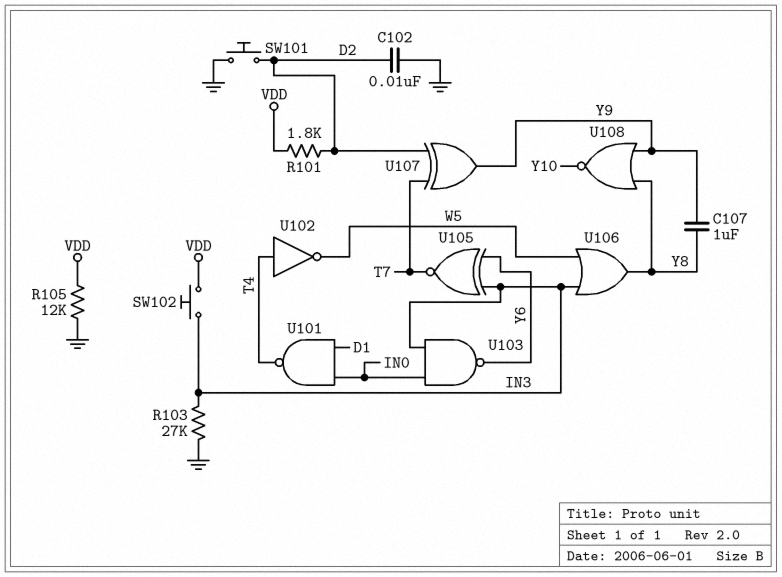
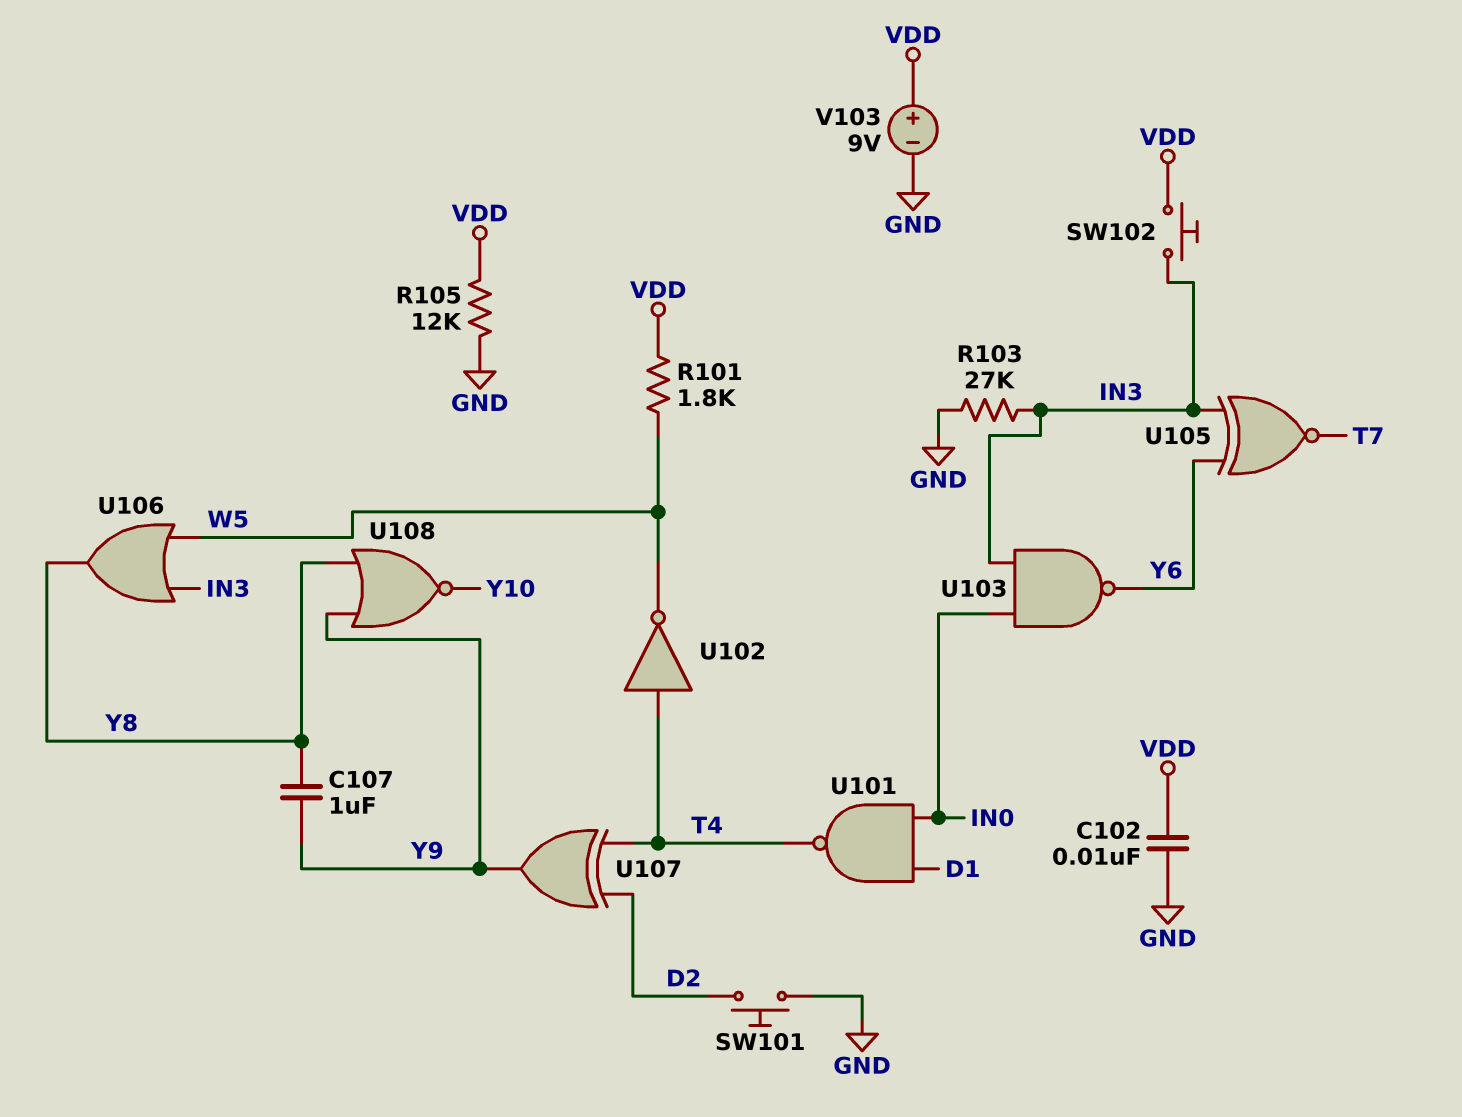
C102: 10nF (D2, GND) -> 10nF (GND, VDD)
R101: 1.8k (D2, VDD) -> 1.8k (VDD, W5)
U107: XOR (in D2, in T7, out Y9) -> XOR (in D2, in T4, out Y9)
V103: none -> 9V (plus VDD, minus GND)

